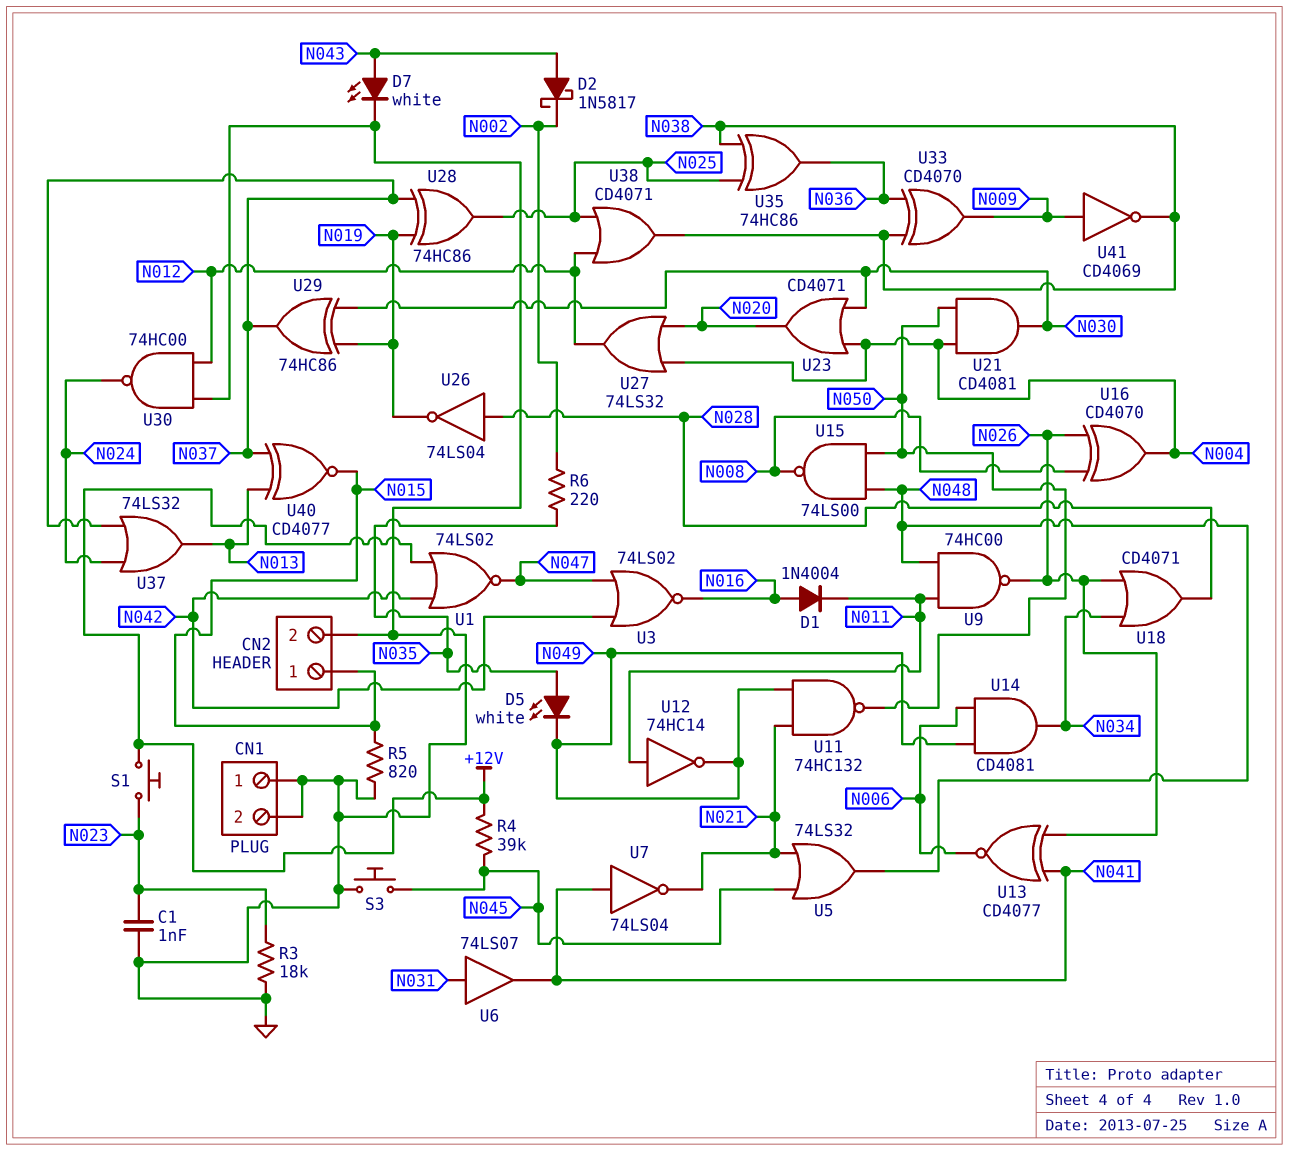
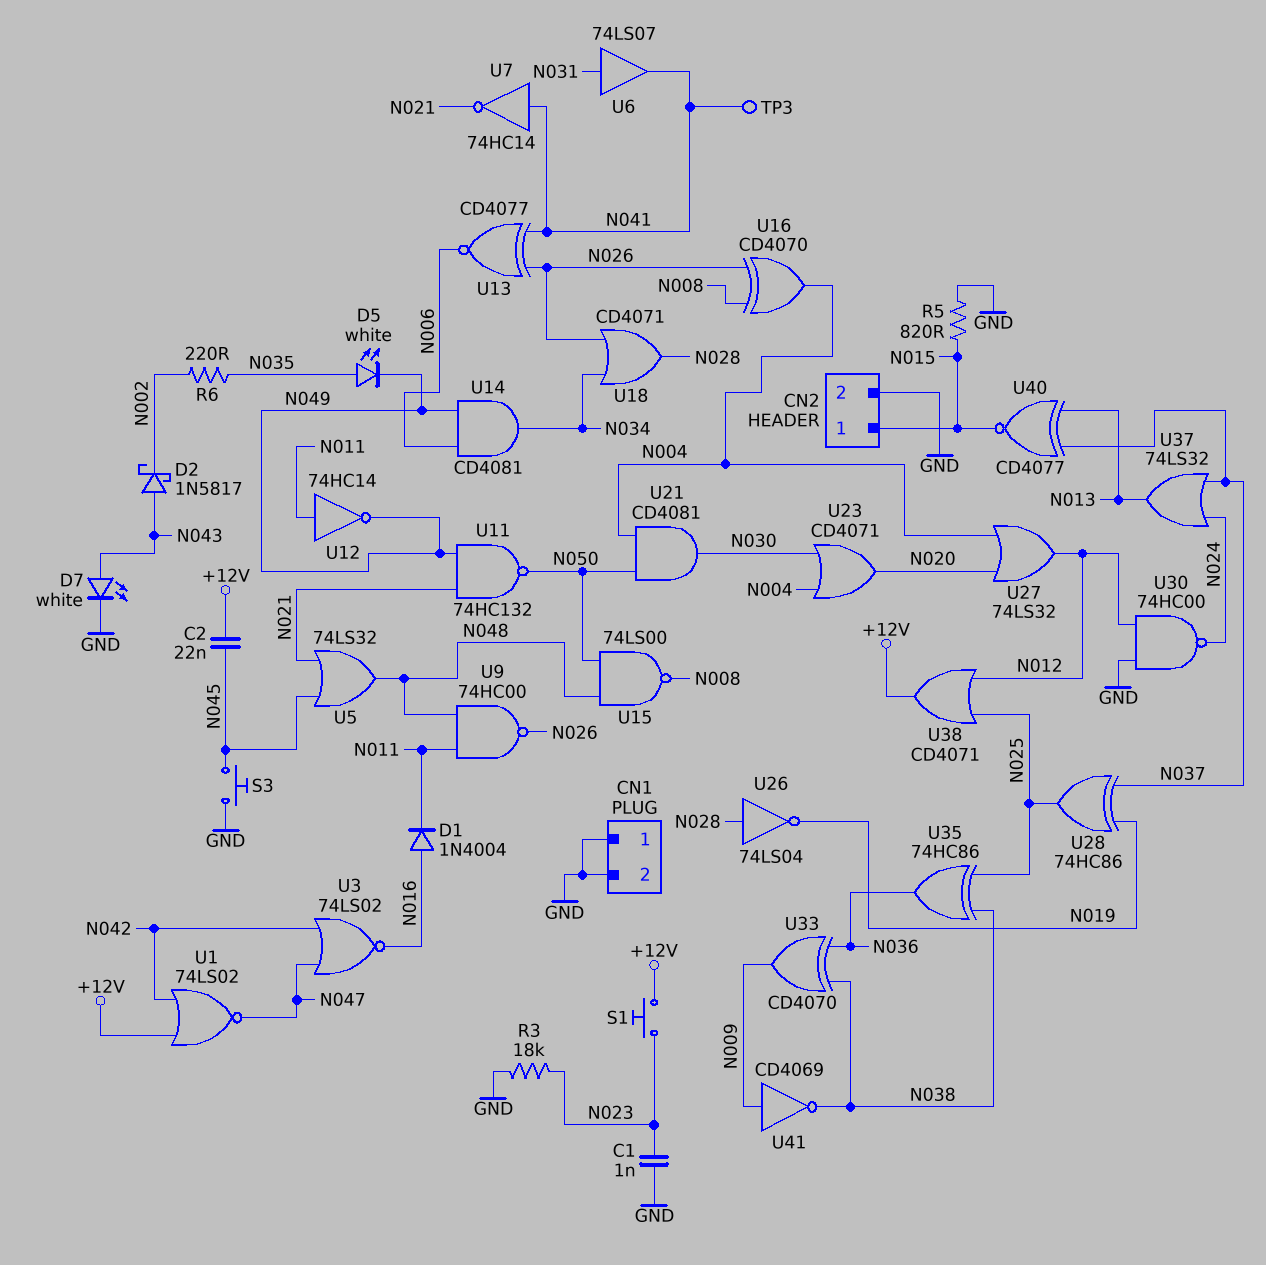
C2: none -> 22nF (+12V, N045)
R4: 39k (+12V, N045) -> none
TP3: none -> test point (N041)
U7: NOT 74LS04 (in N041, out N021) -> NOT 74HC14 (in N041, out N021)
U29: XOR 74HC86 (in N019, in N030, out N037) -> none
U38: OR CD4071 (in N012, in N025, out N038) -> OR CD4071 (in N012, in N025, out +12V)

